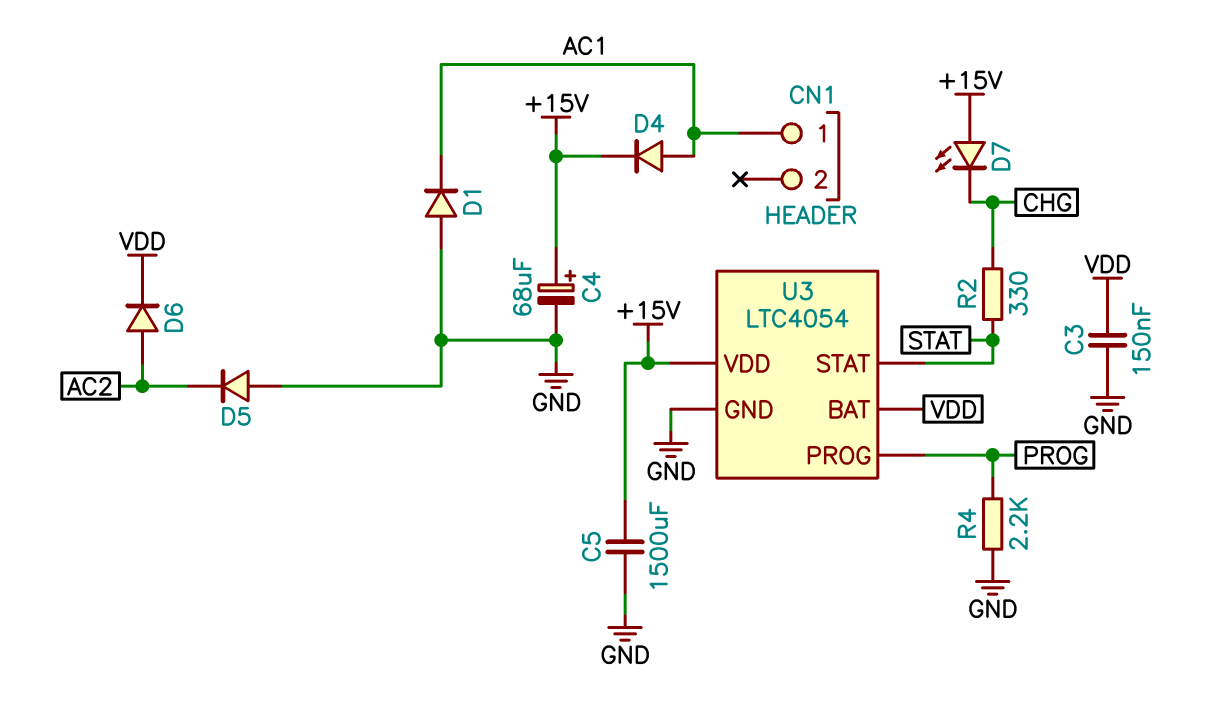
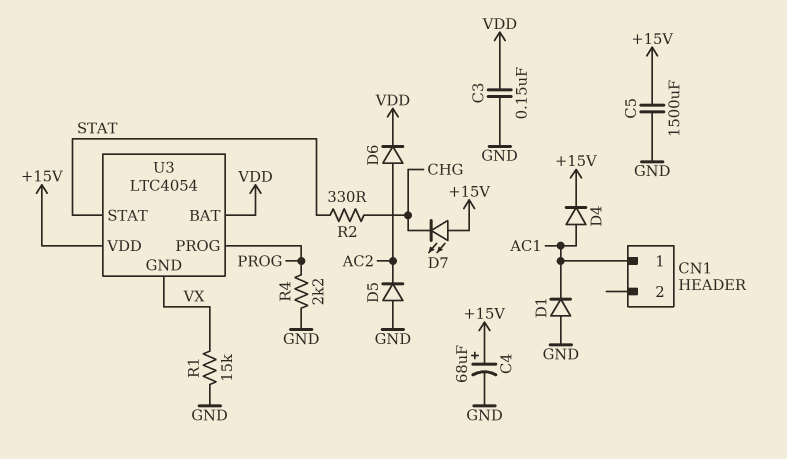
R1: none -> 15k (GND, VX)
U3 pin GND: GND -> VX

